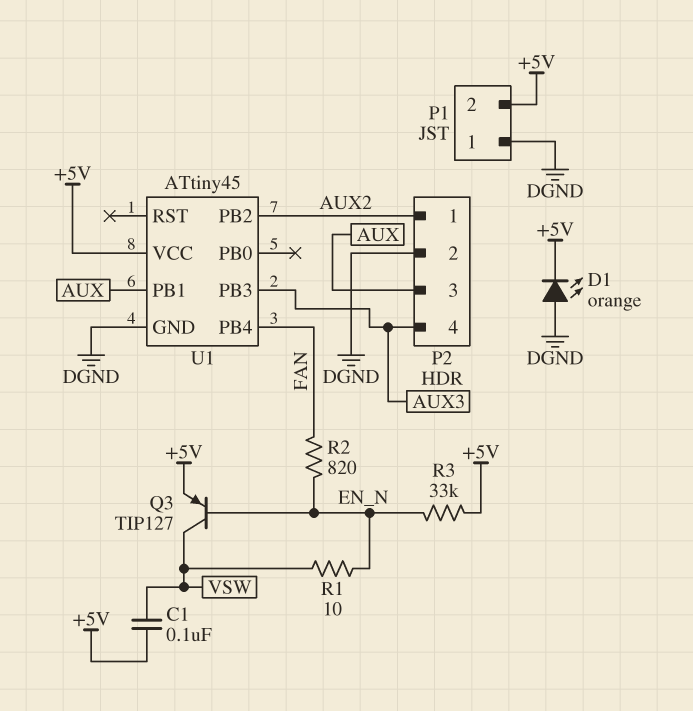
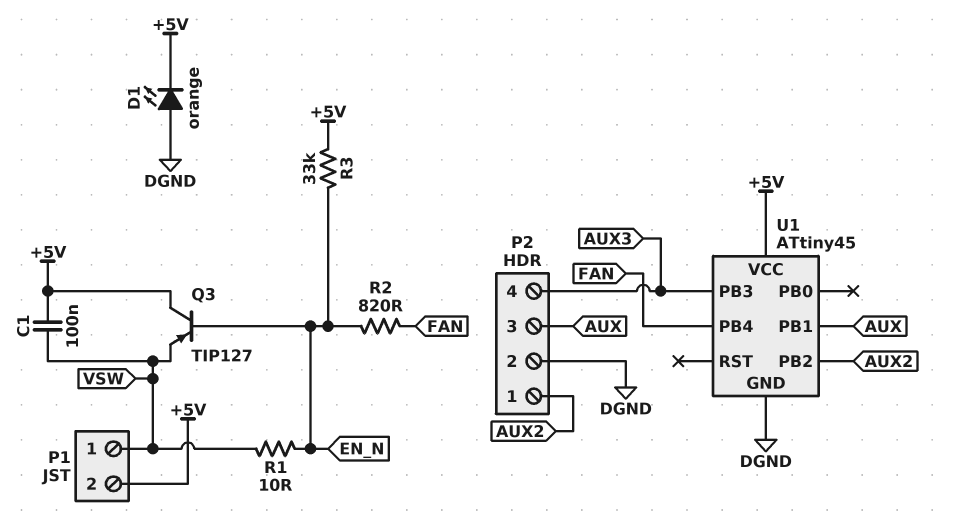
P1 pin 1: DGND -> VSW
Q3: PNP TIP127 (B EN_N, C VSW, E +5V) -> PNP TIP127 (B EN_N, C +5V, E VSW)

